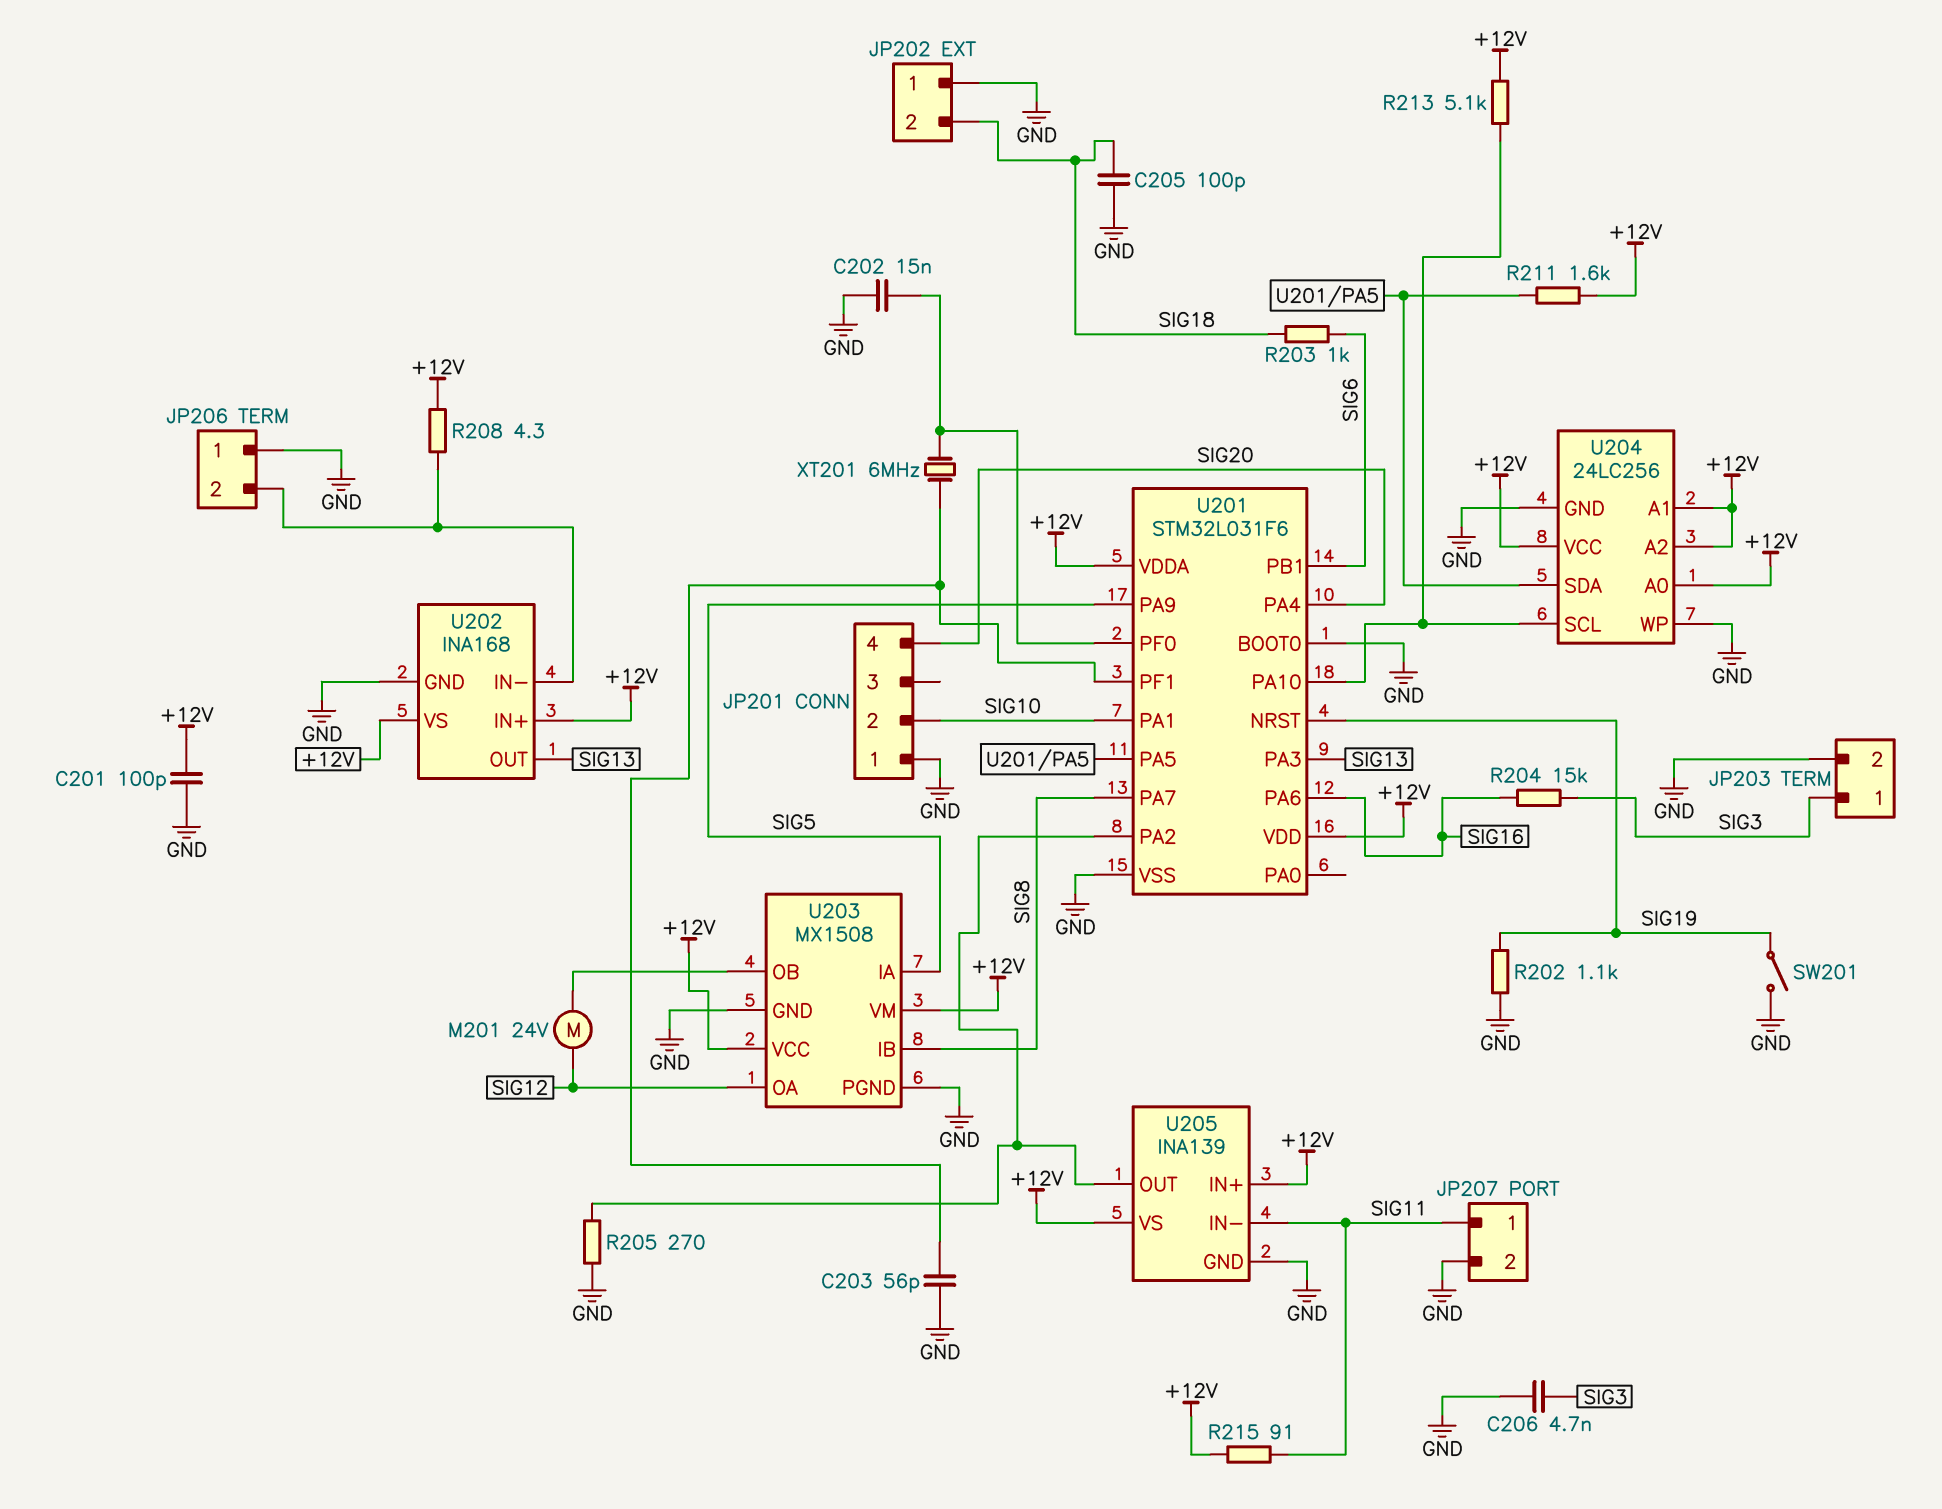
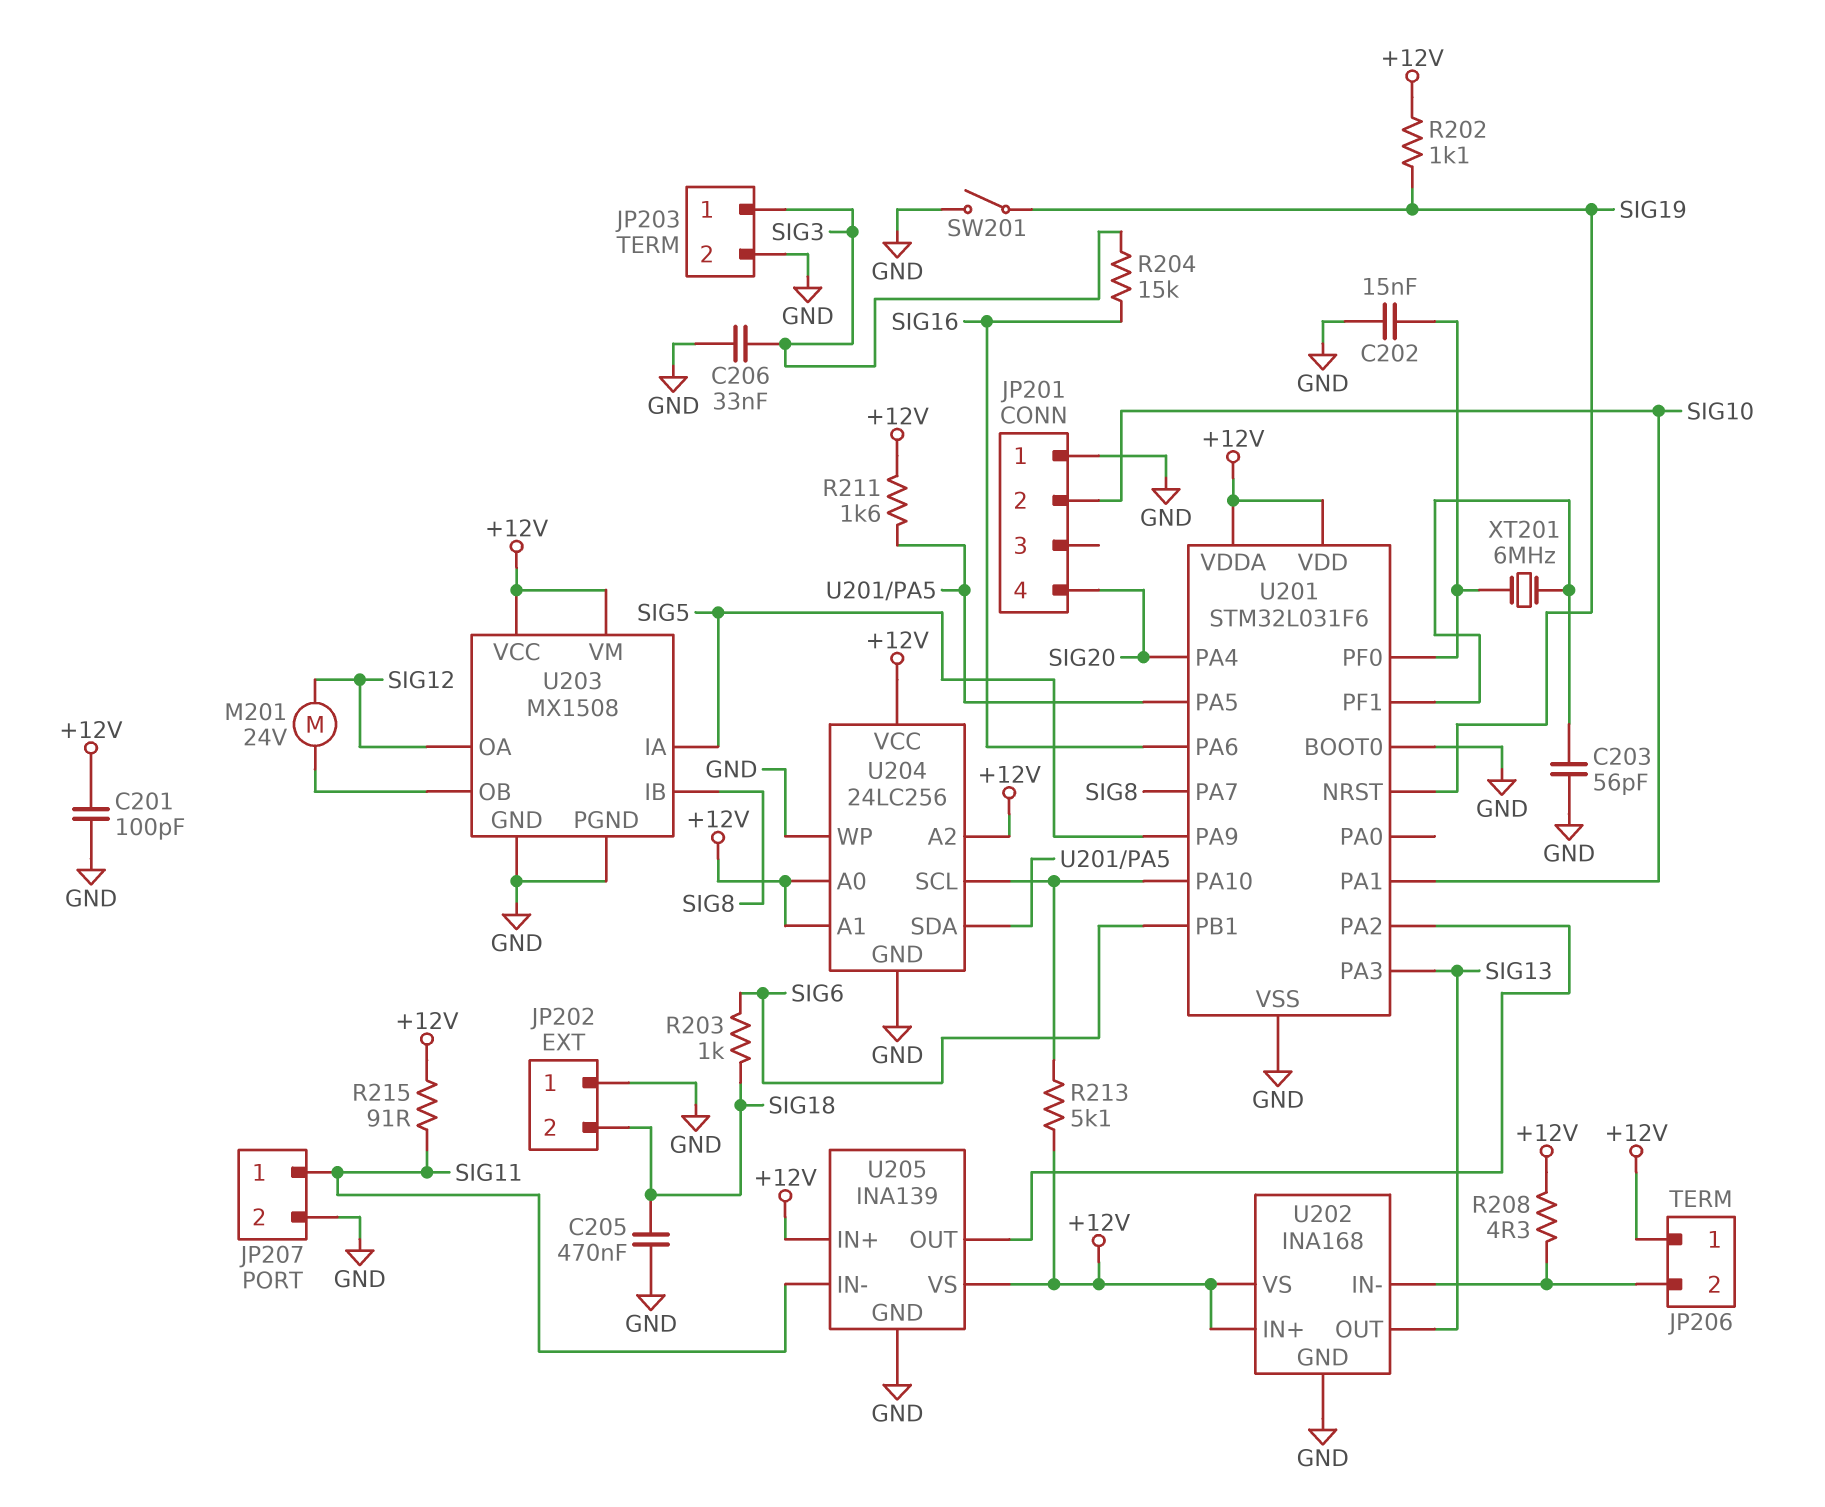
C205: 100pF (GND, SIG18) -> 470nF (GND, SIG18)
C206: 4.7nF (GND, SIG3) -> 33nF (GND, SIG3)
JP206 pin 1: GND -> +12V
R202: 1.1k (GND, SIG19) -> 1.1k (+12V, SIG19)
R205: 270 (GND, U201/PA2) -> none

